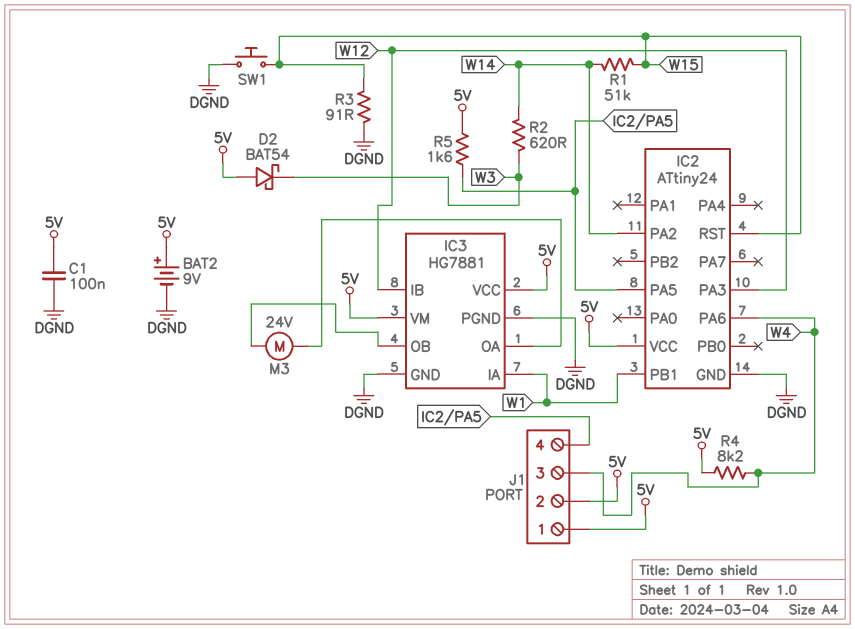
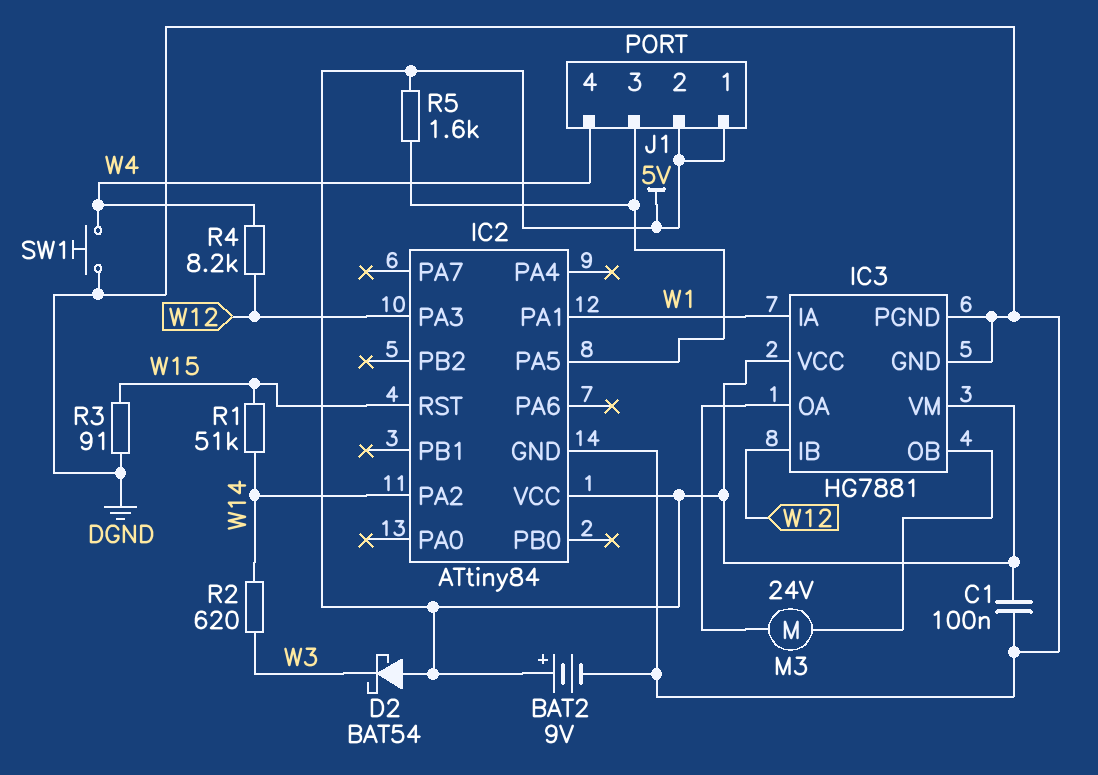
IC2: ATtiny24 -> ATtiny84
IC2 pin PA1: none -> W1
IC2 pin PA6: W4 -> none
IC2 pin PB1: W1 -> none
J1 pin 3: W4 -> IC2/PA5
J1 pin 4: IC2/PA5 -> W4
R4: 8.2k (5V, W4) -> 8.2k (W4, W12)
SW1: button (DGND, W15) -> button (DGND, W4)

